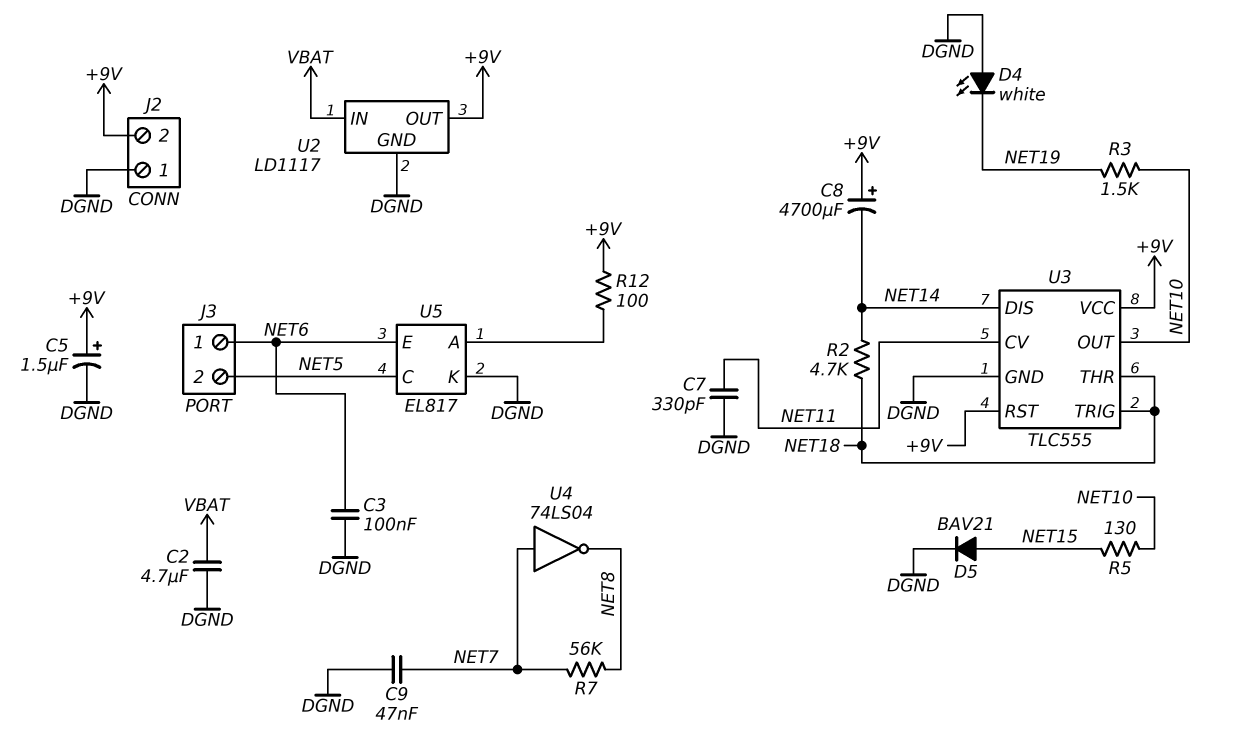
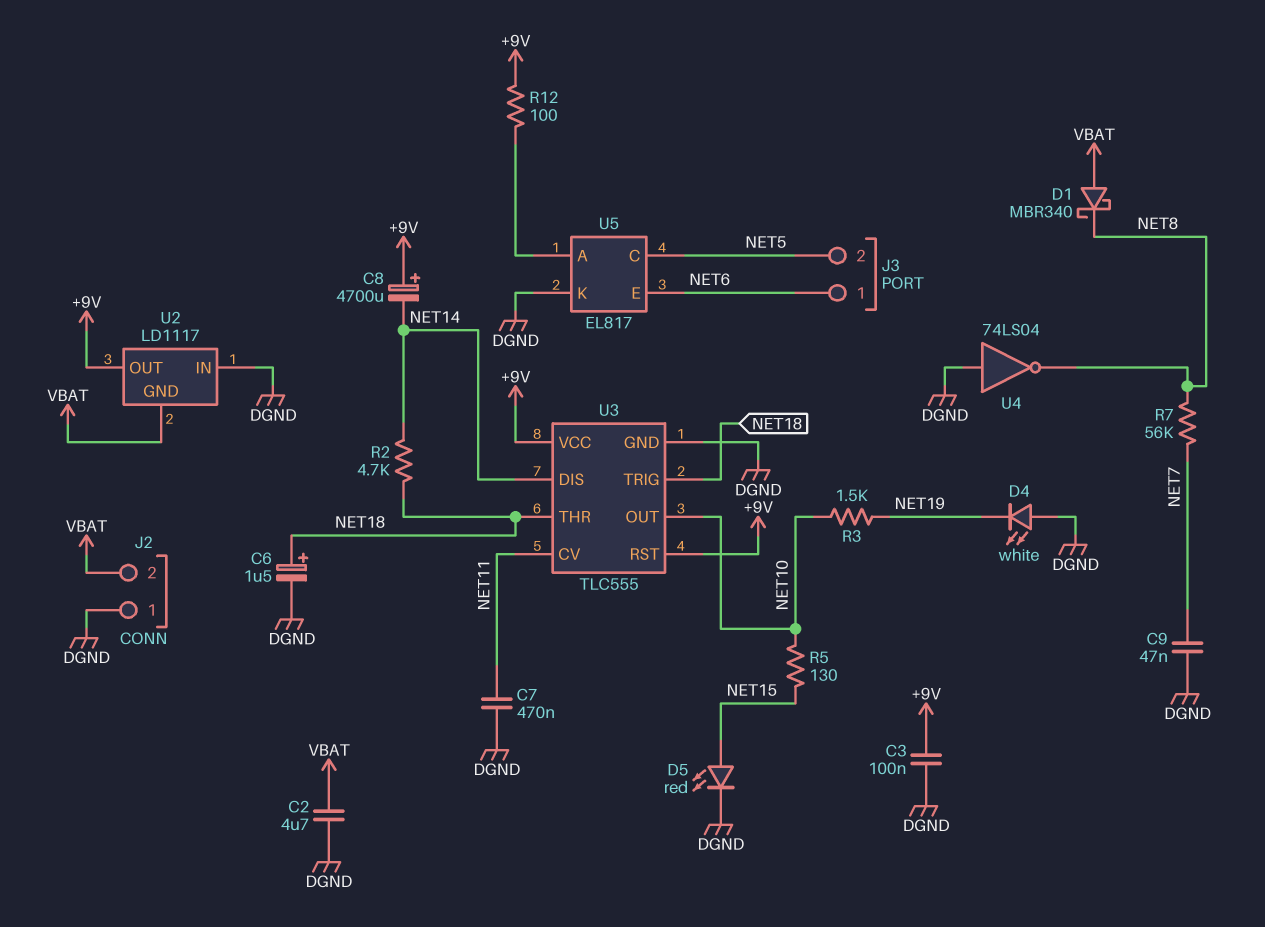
C3: 100nF (DGND, NET6) -> 100nF (+9V, DGND)
C5: 1.5uF (plus +9V, minus DGND) -> none
C6: none -> 1.5uF (plus NET18, minus DGND)
C7: 330pF (DGND, NET11) -> 470nF (DGND, NET11)
D1: none -> schottky MBR340 (A VBAT, K NET8)
D5: diode BAV21 (A NET15, K DGND) -> LED red (A NET15, K DGND)
J2 pin 2: +9V -> VBAT
U2 pin GND: DGND -> VBAT
U2 pin IN: VBAT -> DGND
U4: NOT 74LS04 (in NET7, out NET8) -> NOT 74LS04 (in DGND, out NET8)

